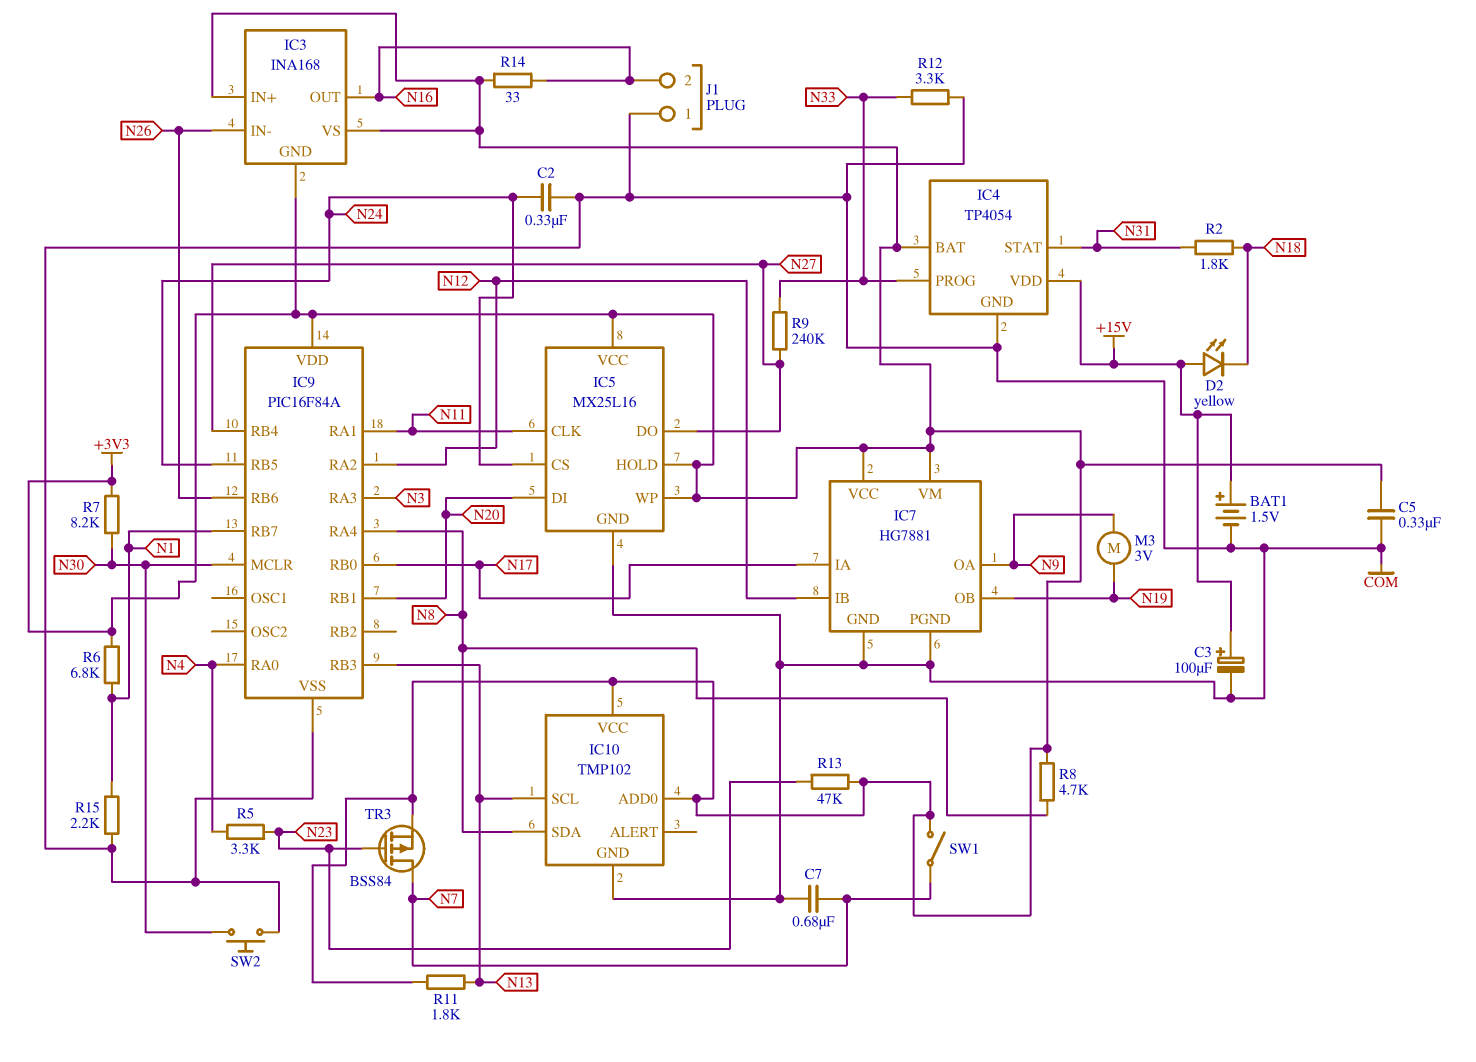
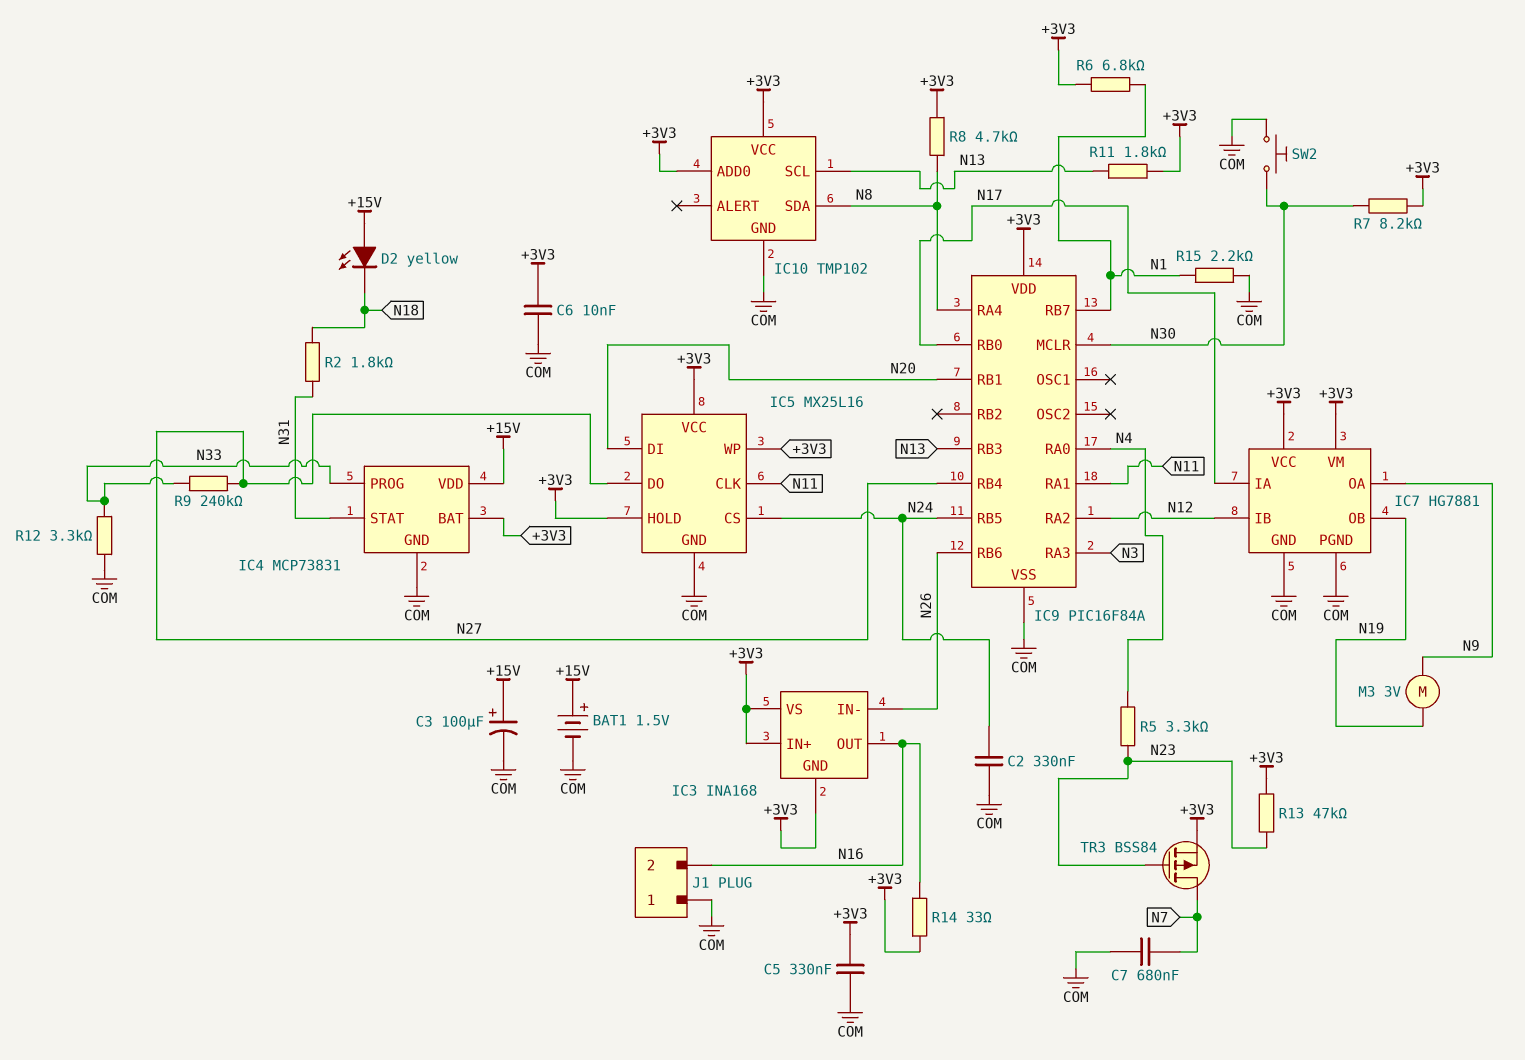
C6: none -> 10nF (+3V3, COM)
IC4: TP4054 -> MCP73831
SW1: switch (+3V3, N7) -> none

